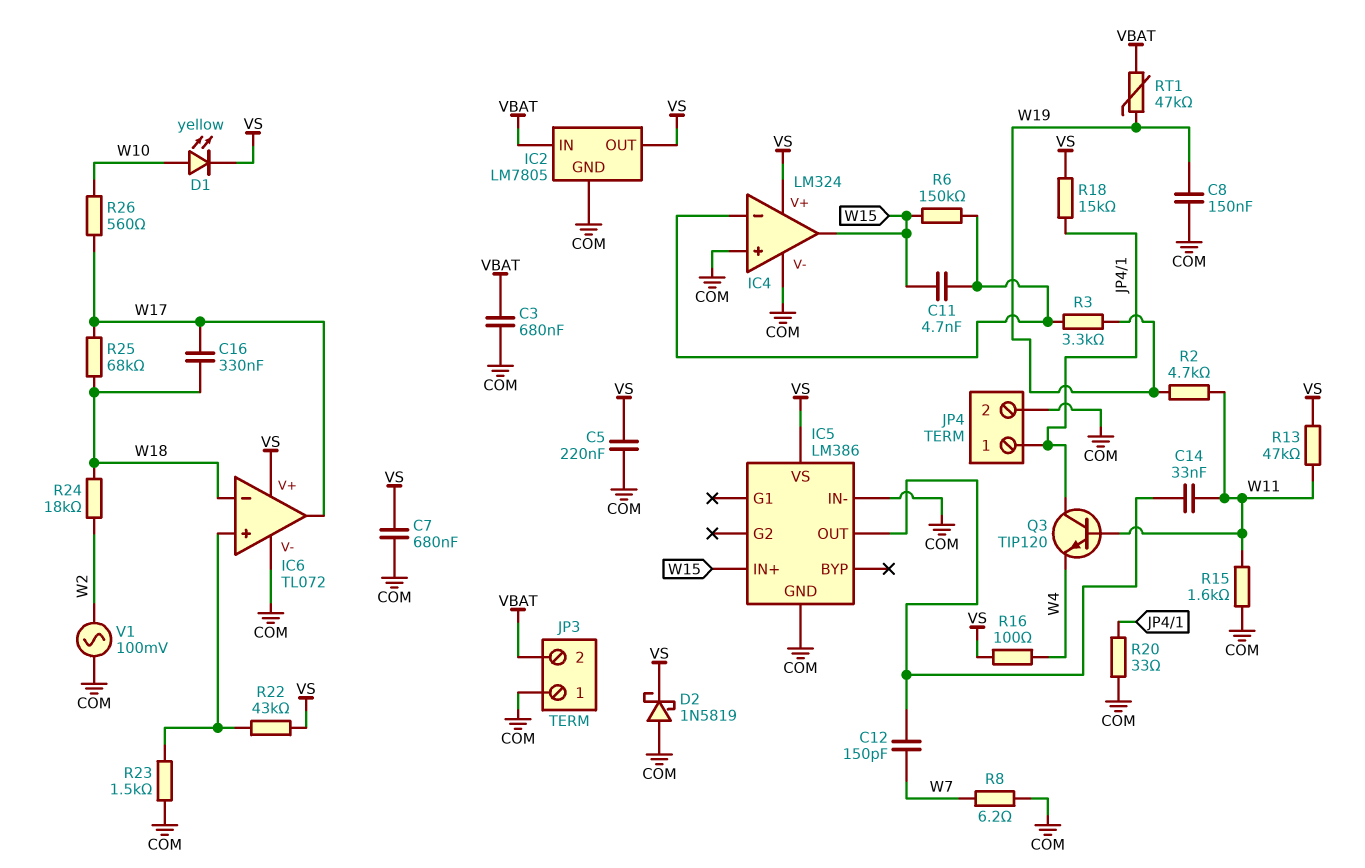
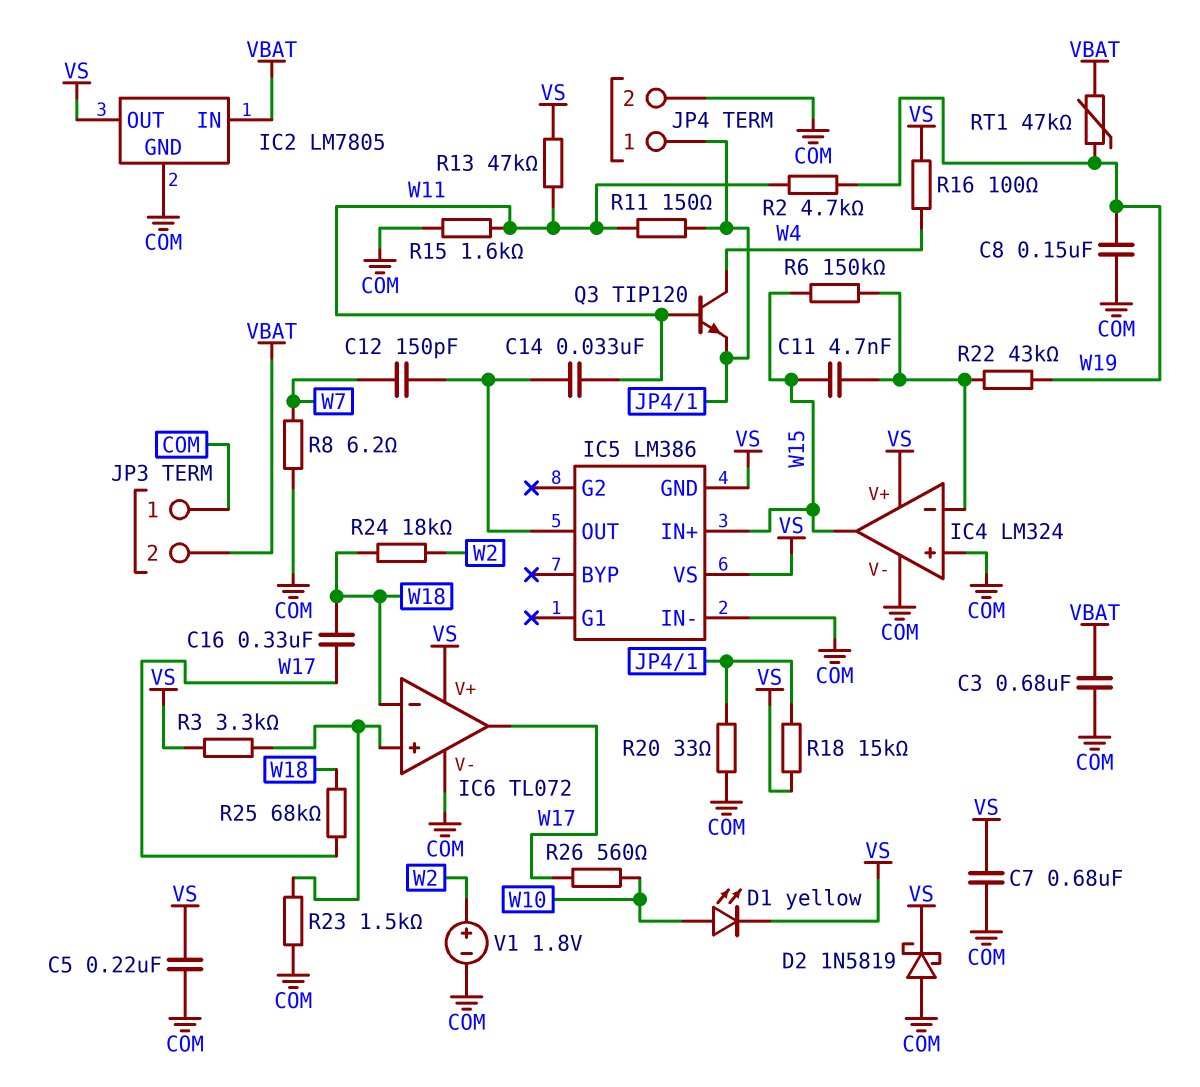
IC5 pin GND: COM -> VS
Q3: NPN TIP120 (B W11, C JP4/1, E W4) -> NPN TIP120 (B W11, C W4, E JP4/1)
R3: 3.3k (IC4/in-, W19) -> 3.3k (IC6/in+, VS)
R11: none -> 150 (JP4/1, W11)
R22: 43k (IC6/in+, VS) -> 43k (IC4/in-, W19)
V1: AC 100mV (COM, W2) -> 1.8V (plus W2, minus COM)

